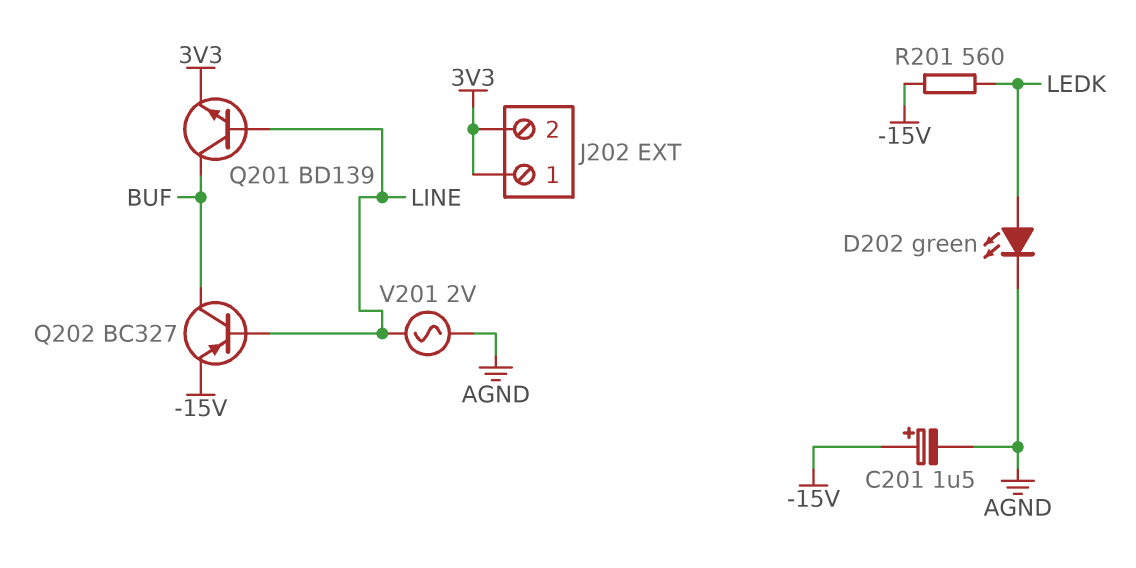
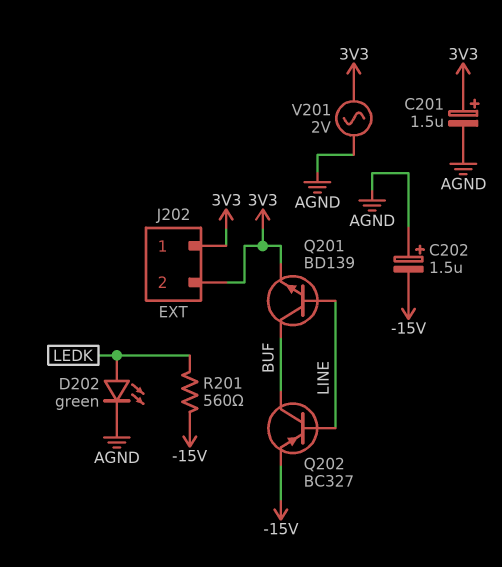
C201: 1.5uF (plus -15V, minus AGND) -> 1.5uF (plus 3V3, minus AGND)
C202: none -> 1.5uF (plus AGND, minus -15V)
V201: AC 2V (AGND, LINE) -> AC 2V (3V3, AGND)

